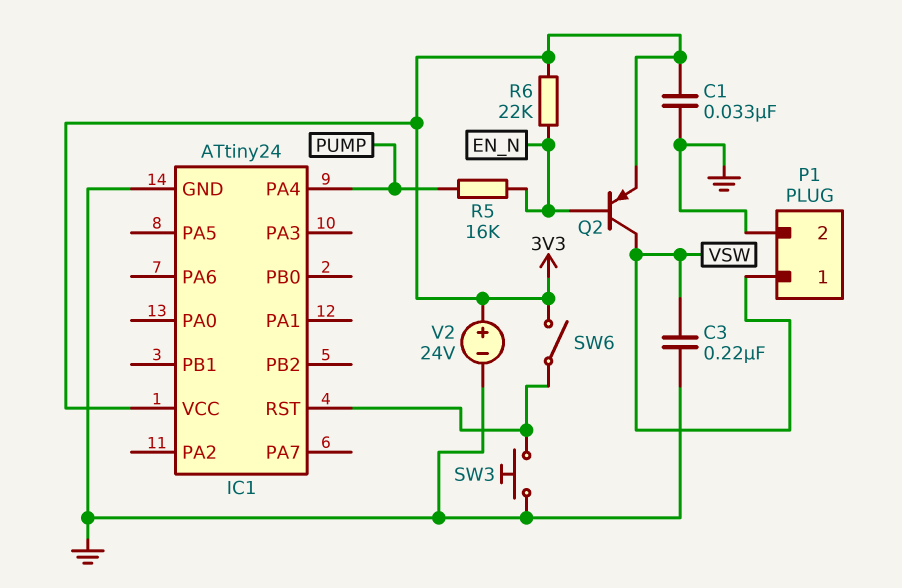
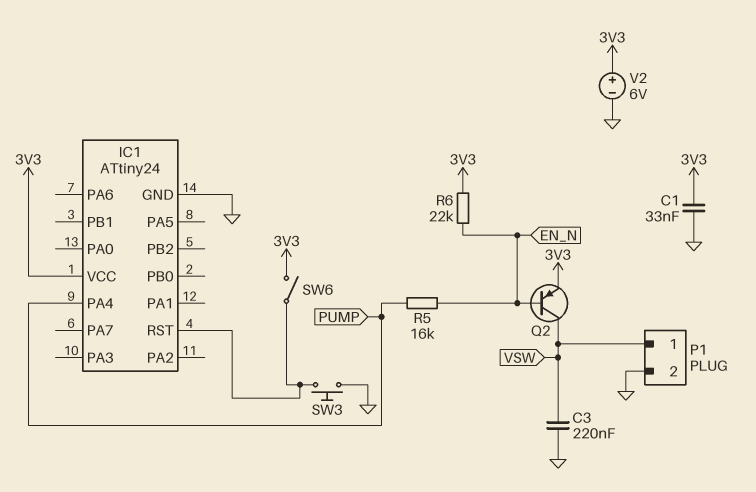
V2: 24V (plus 3V3, minus GND) -> 6V (plus 3V3, minus GND)

